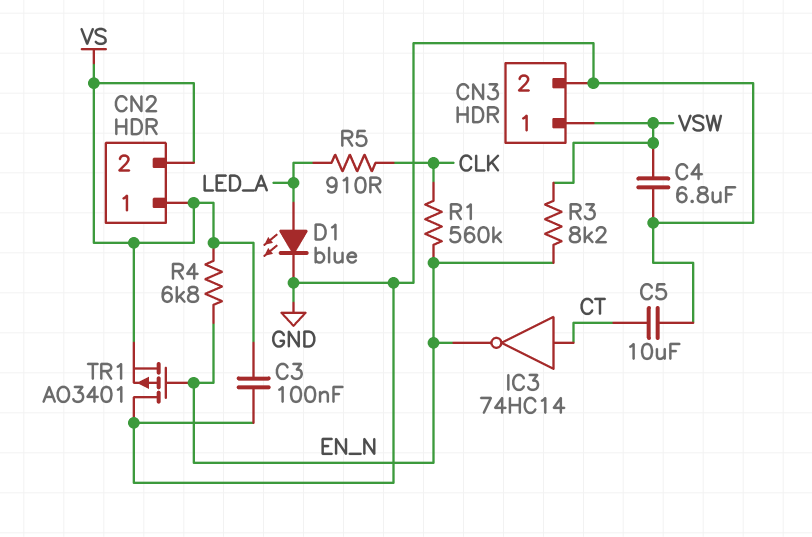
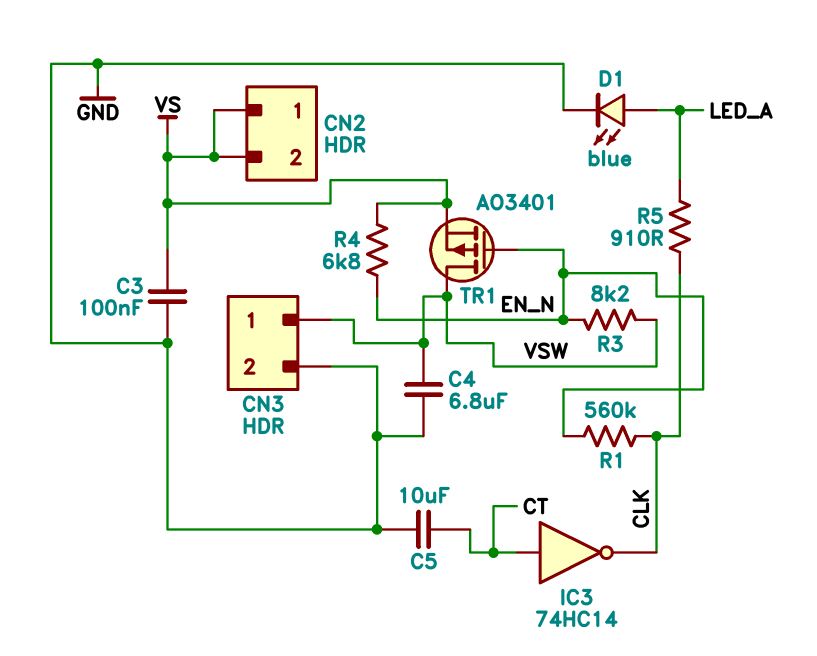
IC3: NOT 74HC14 (in CT, out EN_N) -> NOT 74HC14 (in CT, out CLK)
TR1: PMOS AO3401 (G EN_N, D GND, S VS) -> PMOS AO3401 (G EN_N, D VSW, S VS)

